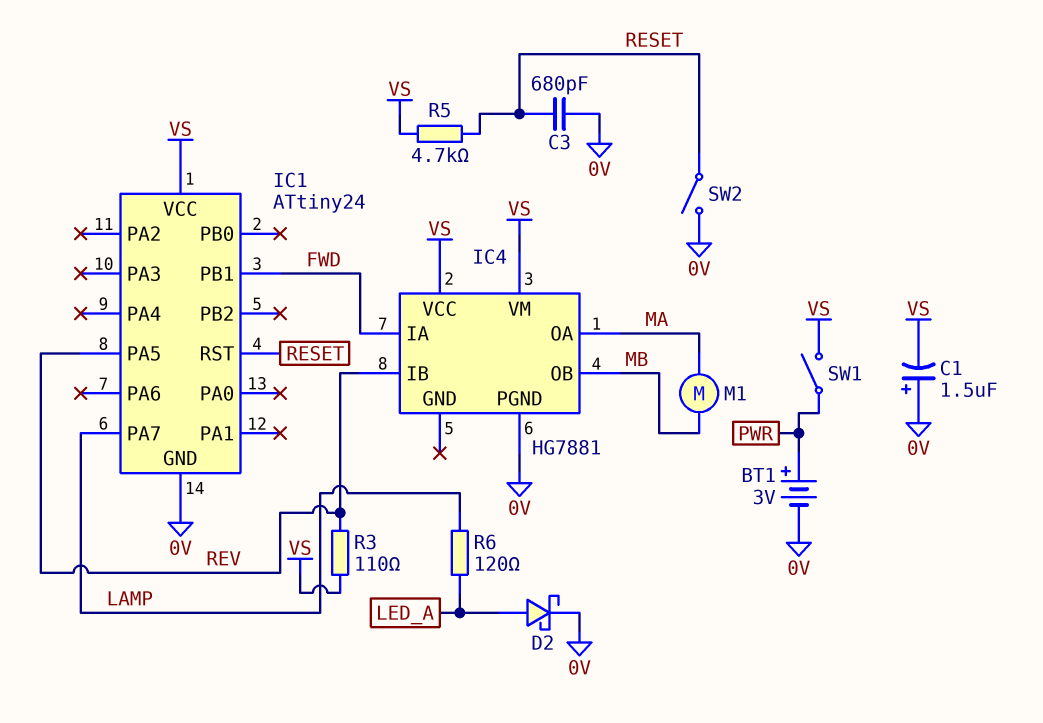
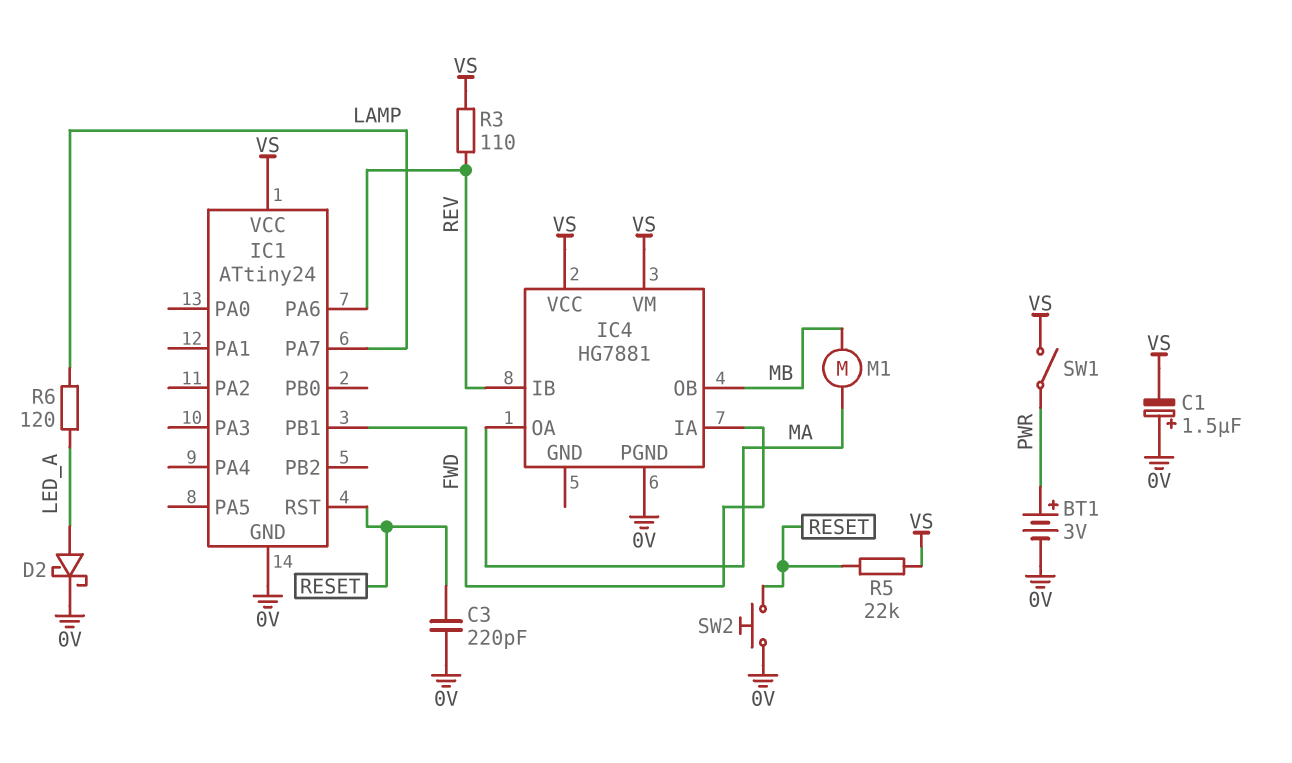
C3: 680pF (0V, RESET) -> 220pF (0V, RESET)
IC1 pin PA5: REV -> none
IC1 pin PA6: none -> REV
R5: 4.7k (RESET, VS) -> 22k (RESET, VS)
SW2: switch (0V, RESET) -> button (0V, RESET)

